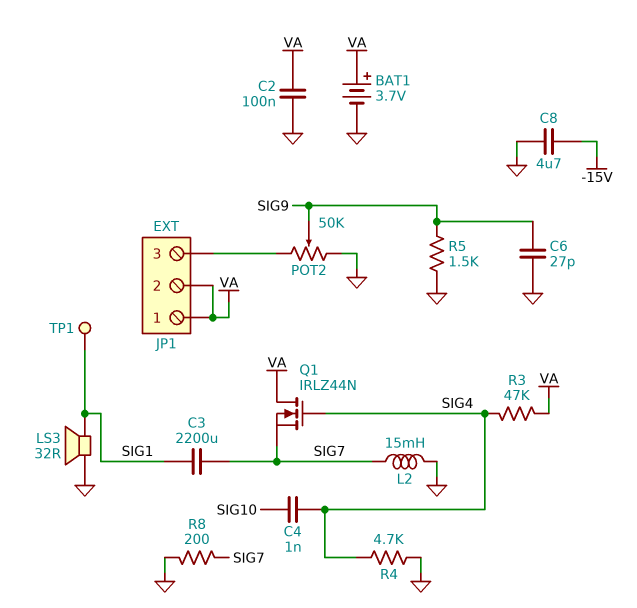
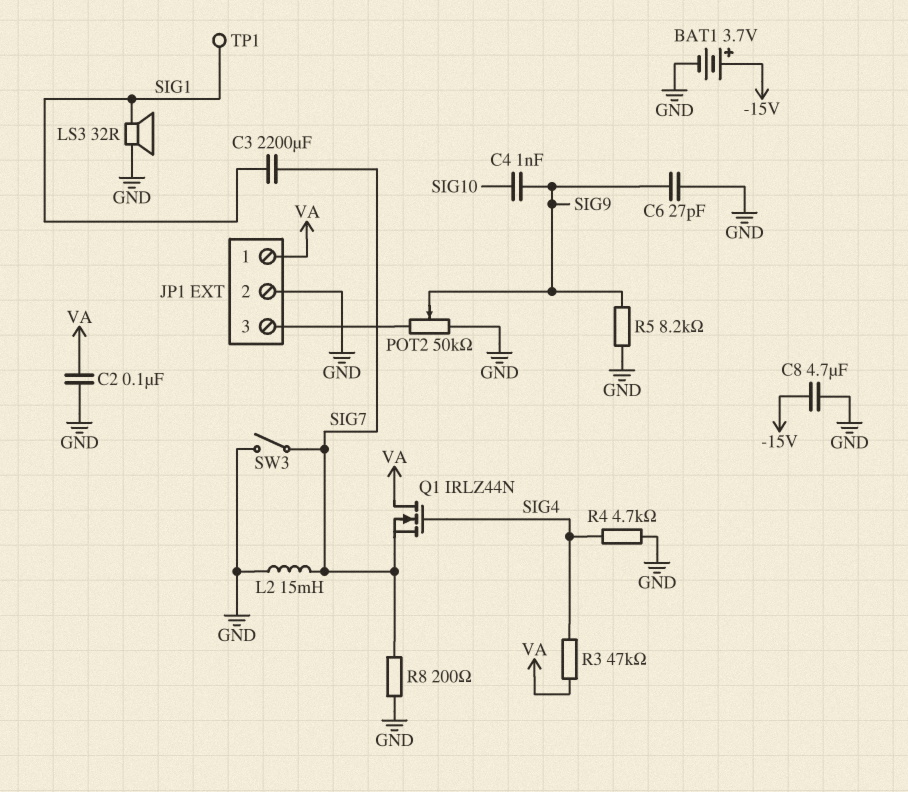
BAT1: 3.7V (plus VA, minus GND) -> 3.7V (plus -15V, minus GND)
C4: 1nF (SIG4, SIG10) -> 1nF (SIG9, SIG10)
JP1 pin 2: VA -> GND
R5: 1.5k (GND, SIG9) -> 8.2k (GND, SIG9)
SW3: none -> switch (GND, SIG7)

